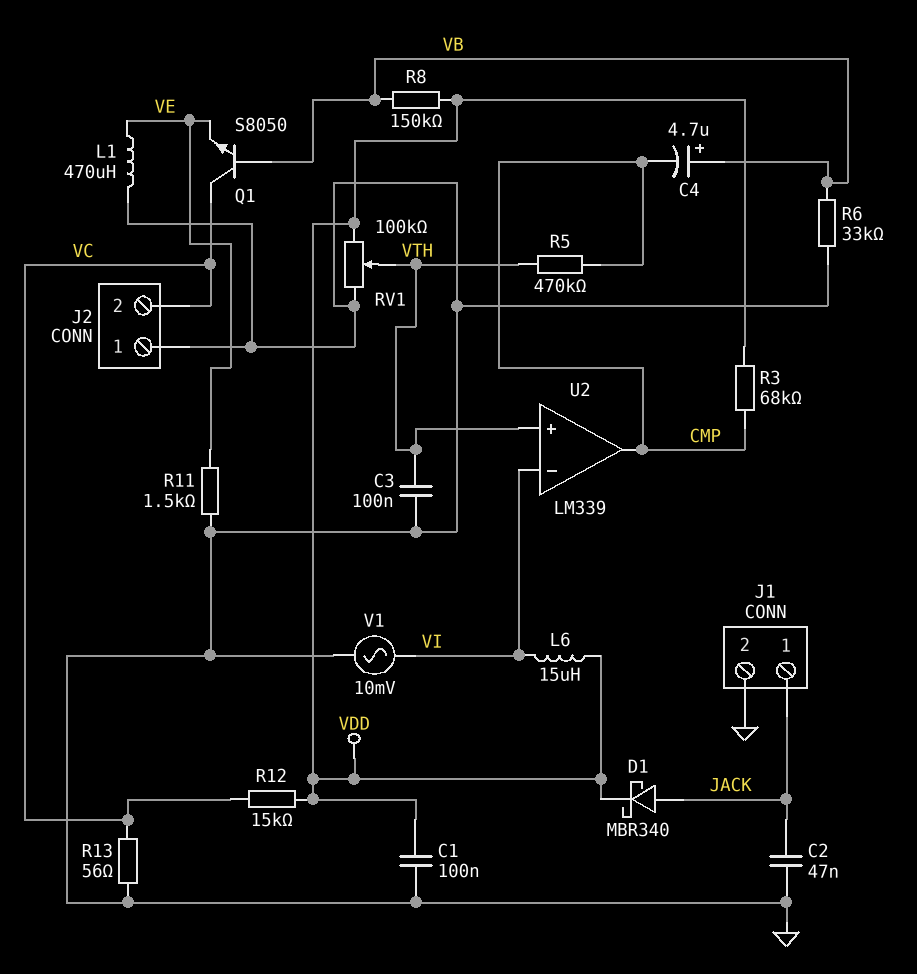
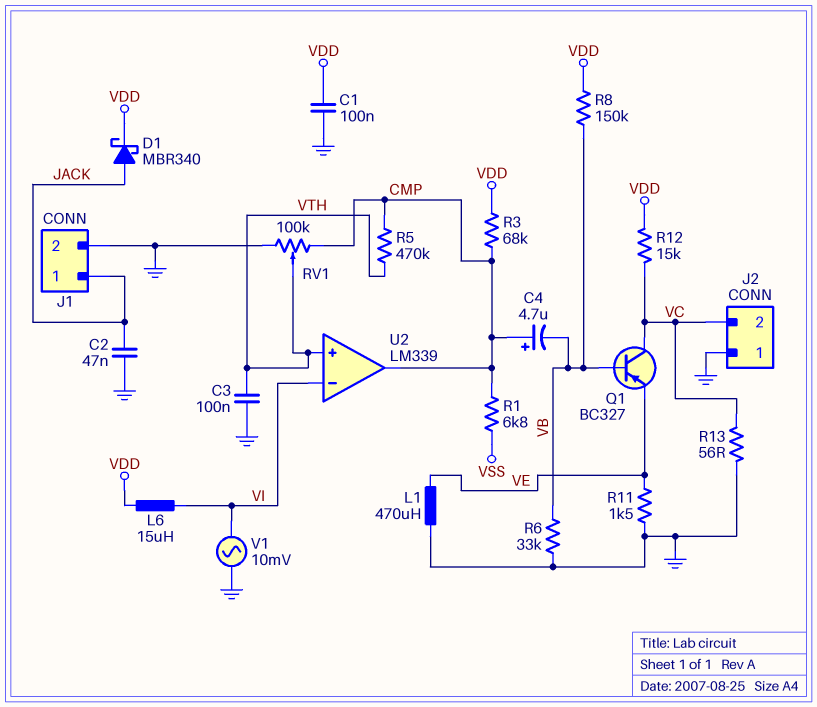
C4: 4.7uF (plus VB, minus CMP) -> 4.7uF (plus CMP, minus VB)
Q1: NPN S8050 (B VB, C VC, E VE) -> PNP BC327 (B VB, C VC, E VE)
R1: none -> 6.8k (CMP, VSS)
RV1: 100k (GND, VDD, wiper VTH) -> 100k (CMP, GND, wiper VTH)

